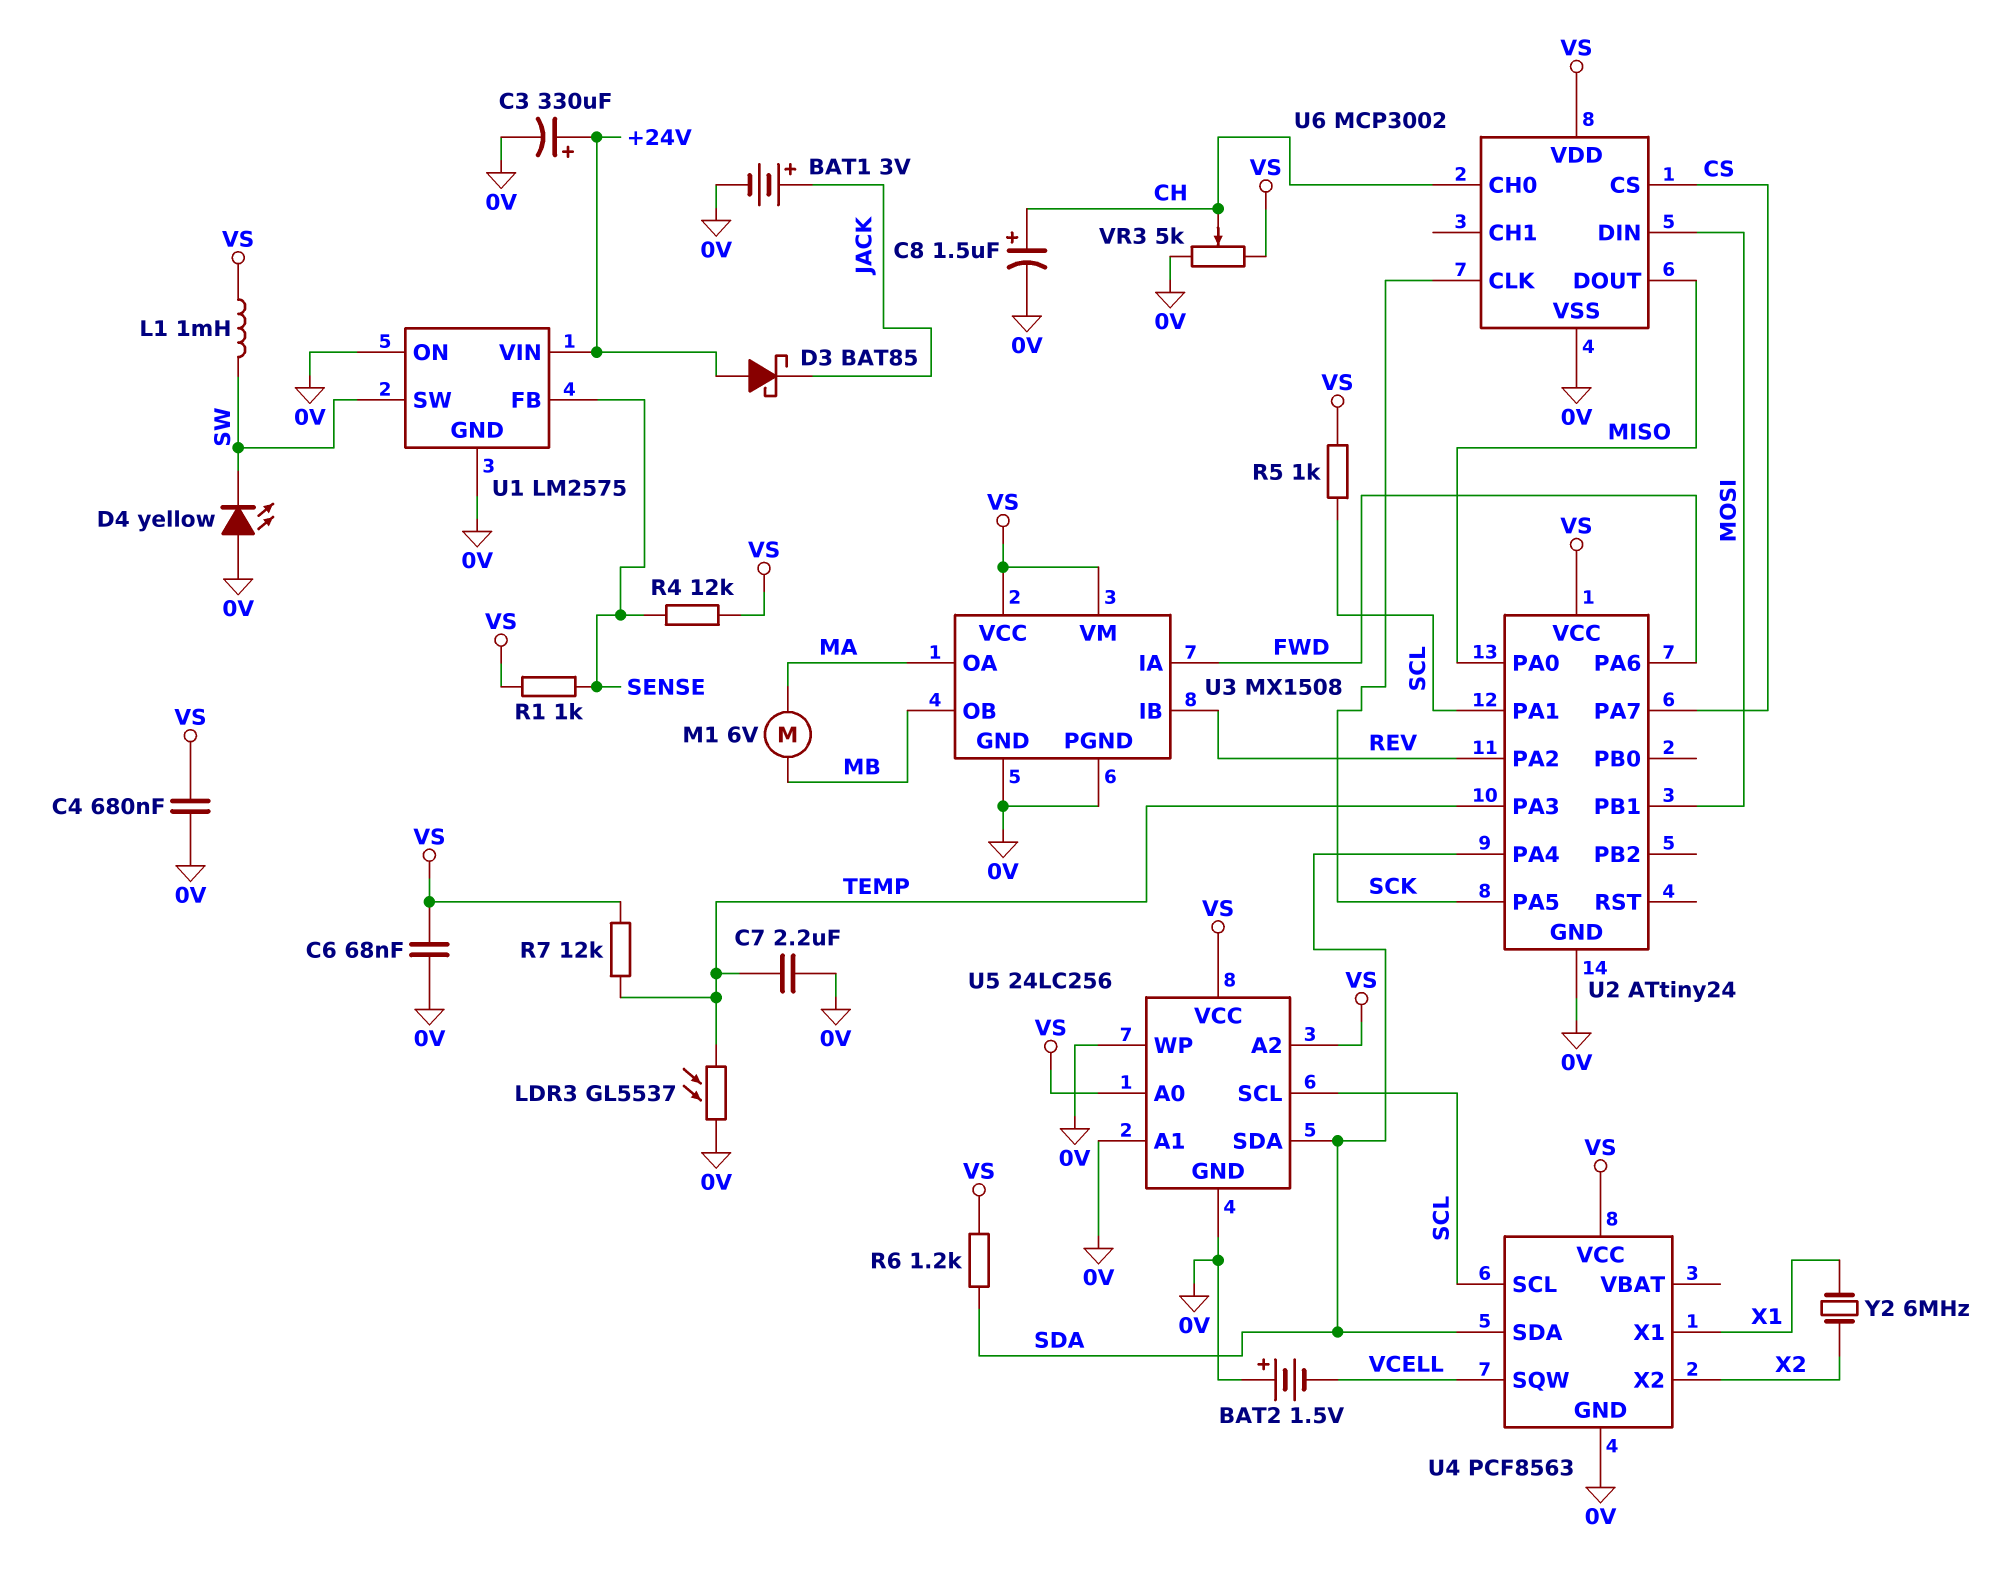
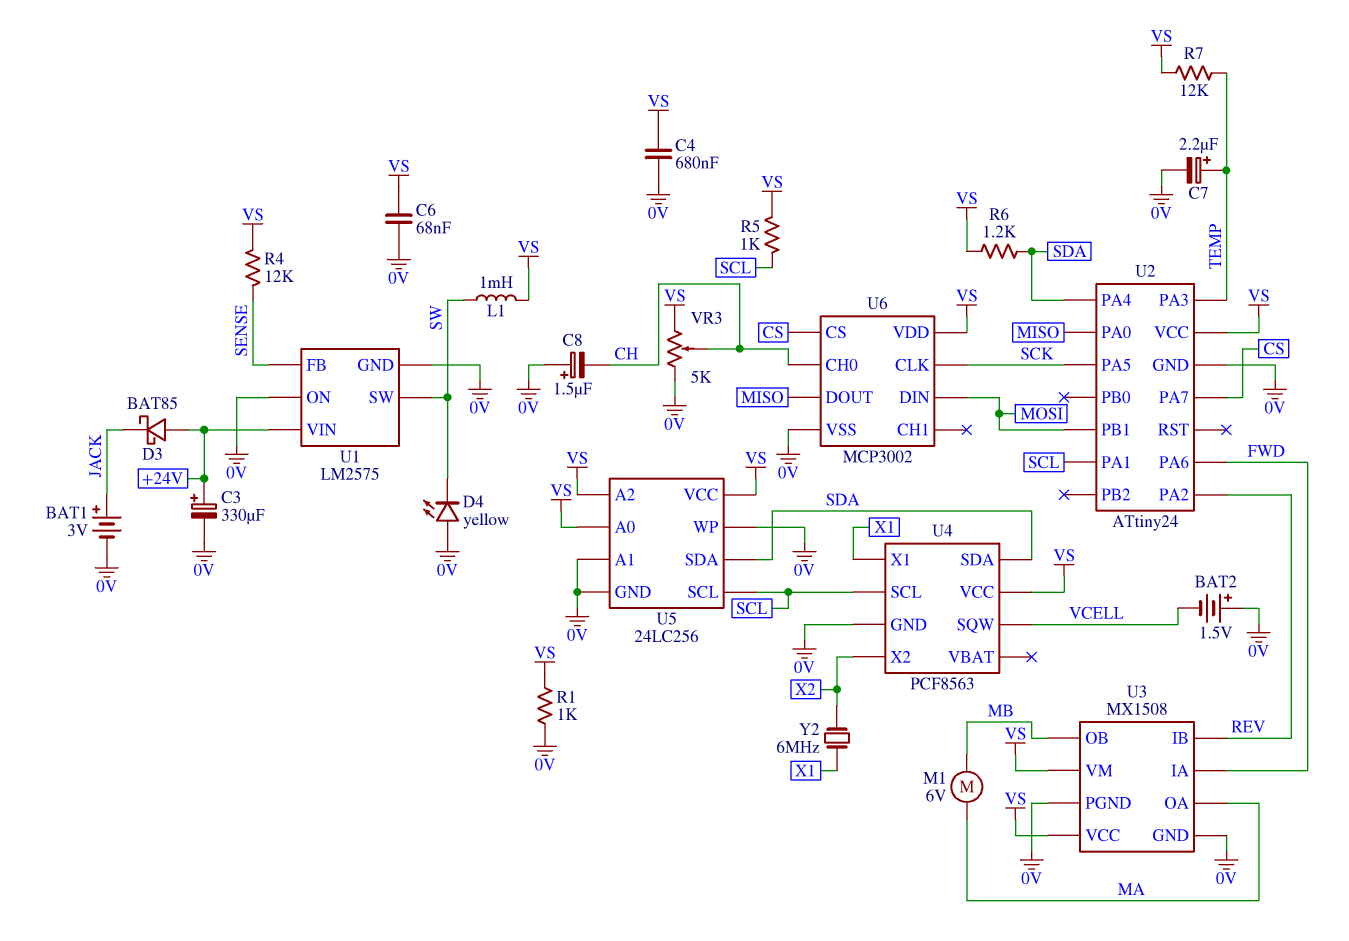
C7: 2.2uF (0V, TEMP) -> 2.2uF (plus TEMP, minus 0V)
C8: 1.5uF (plus CH, minus 0V) -> 1.5uF (plus 0V, minus CH)
LDR3: GL5537 (0V, TEMP) -> none
R1: 1k (SENSE, VS) -> 1k (0V, VS)

